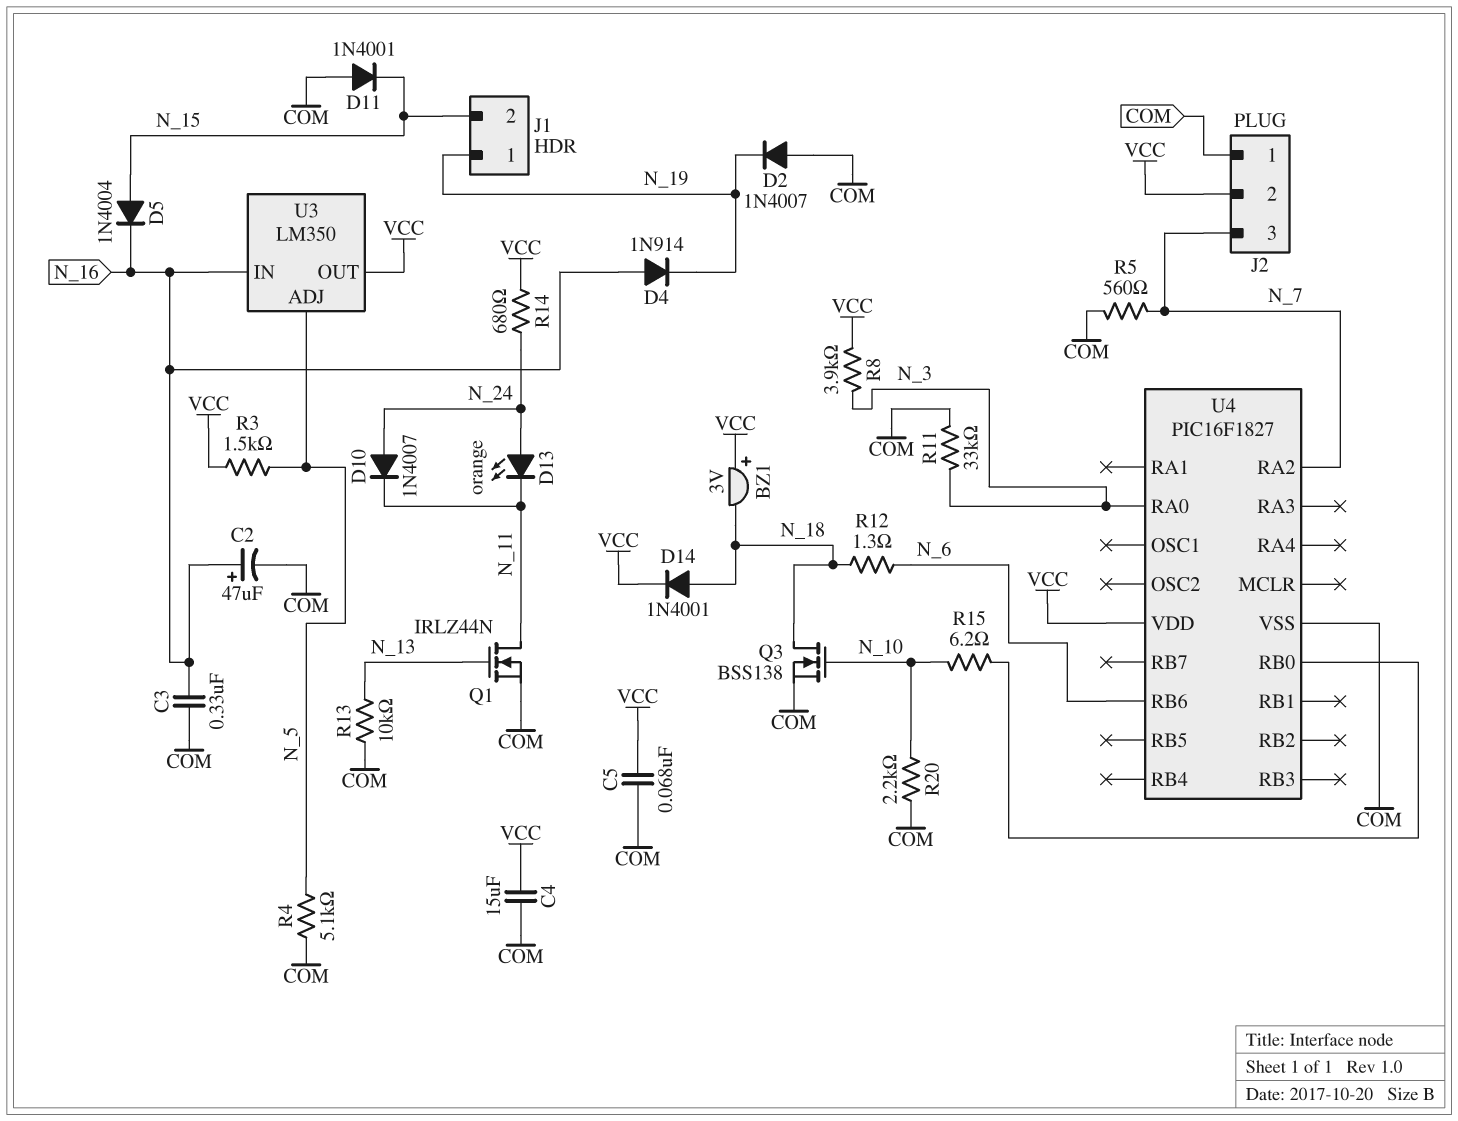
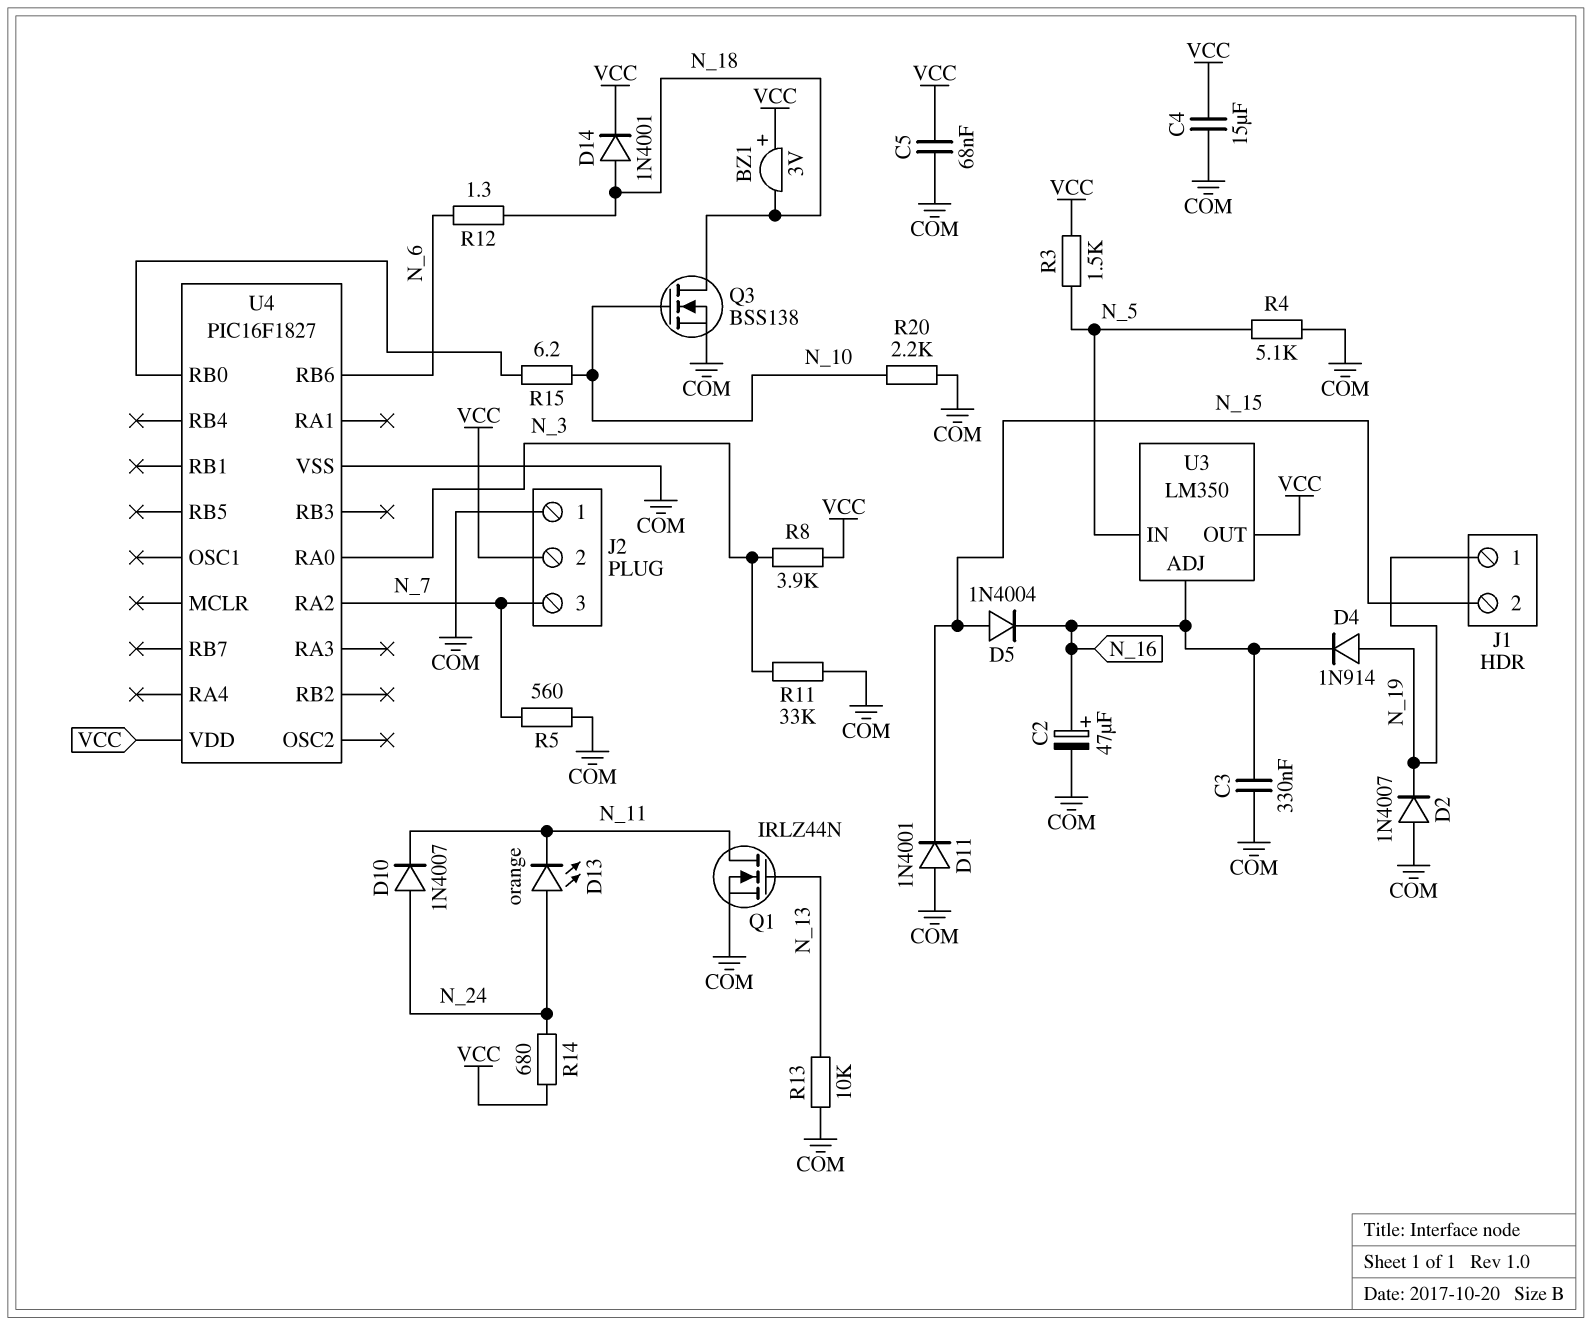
D4: diode 1N914 (A N_16, K N_19) -> diode 1N914 (A N_19, K N_16)
U3 pin ADJ: N_5 -> N_16
U3 pin IN: N_16 -> N_5

